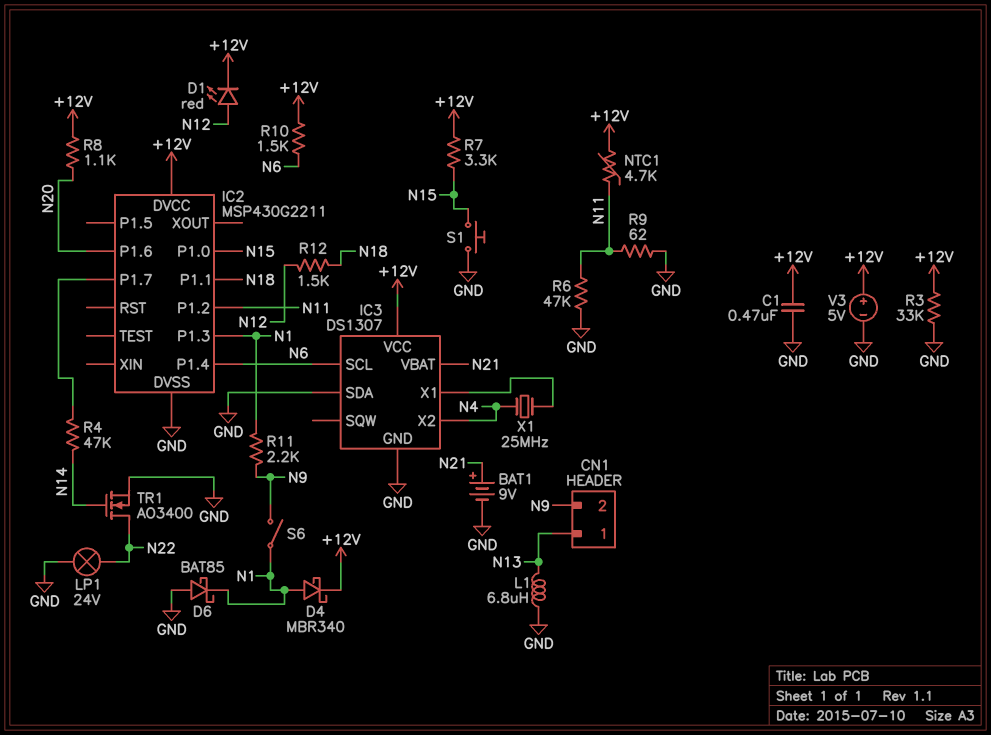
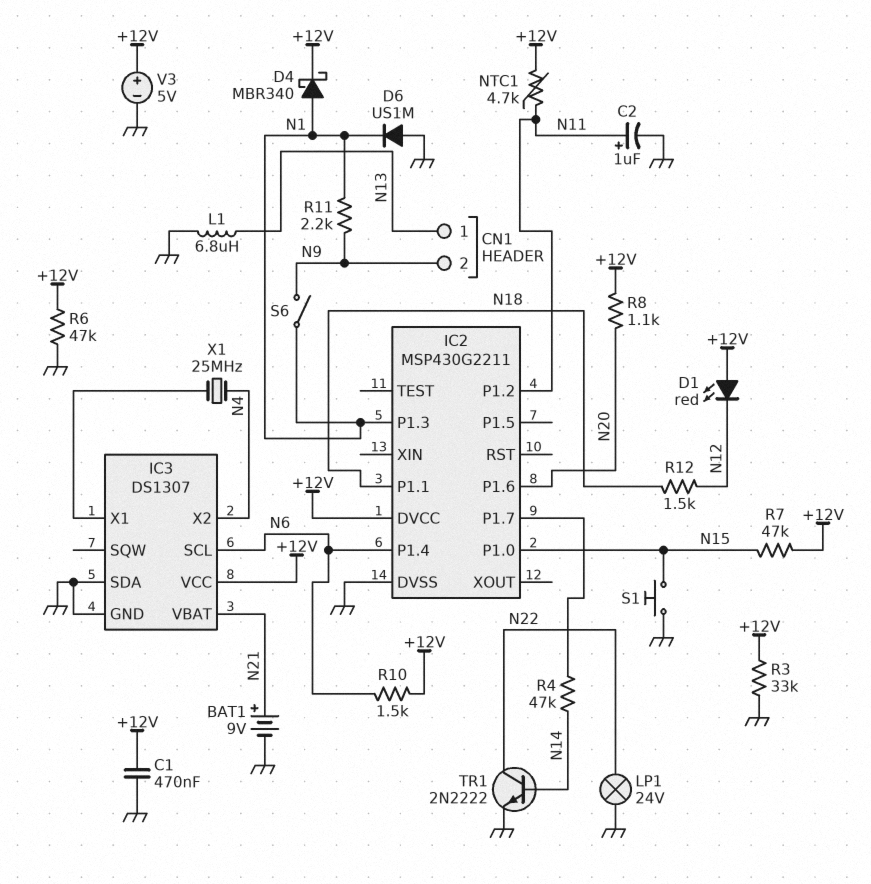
C2: none -> 1uF (plus N11, minus GND)
D1: LED red (A N12, K +12V) -> LED red (A +12V, K N12)
D6: schottky BAT85 (A GND, K N1) -> diode US1M (A GND, K N1)
R6: 47k (GND, N11) -> 47k (+12V, GND)
R7: 3.3k (+12V, N15) -> 47k (+12V, N15)
R9: 62 (GND, N11) -> none
TR1: NMOS AO3400 (G N14, D N22, S GND) -> NPN 2N2222 (B N14, C N22, E GND)

